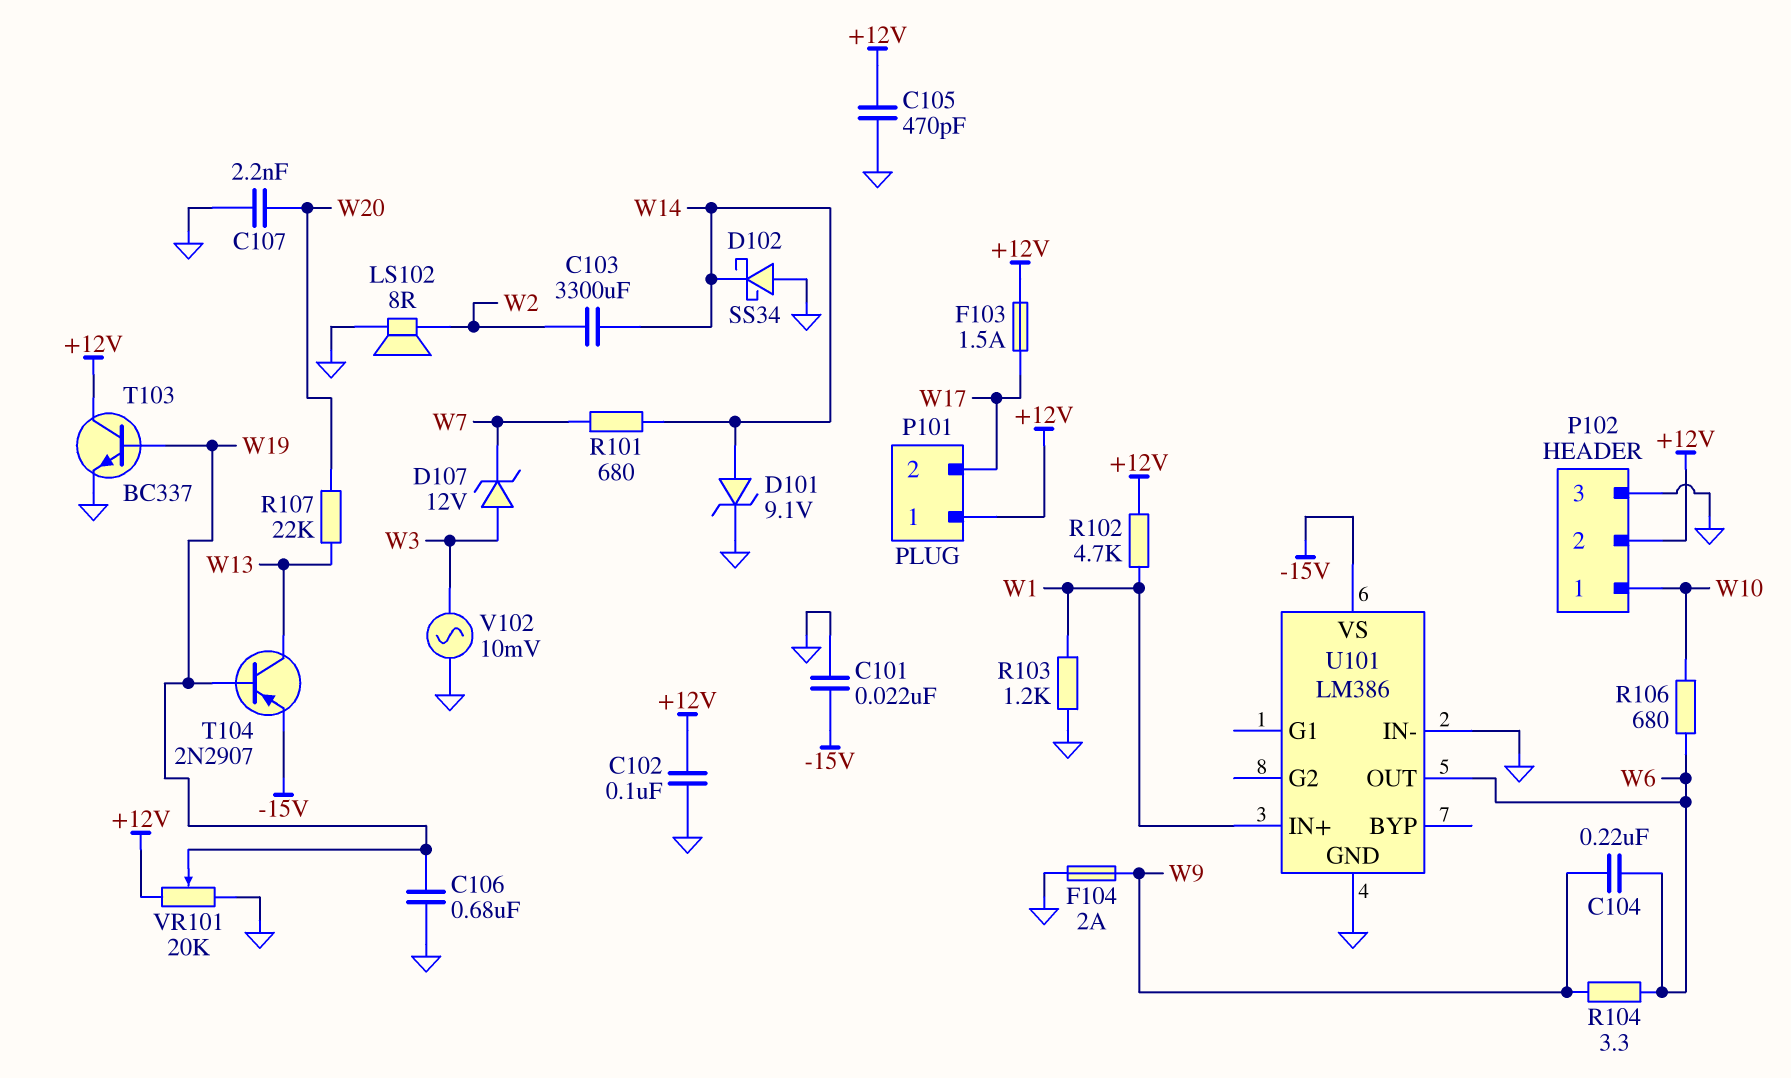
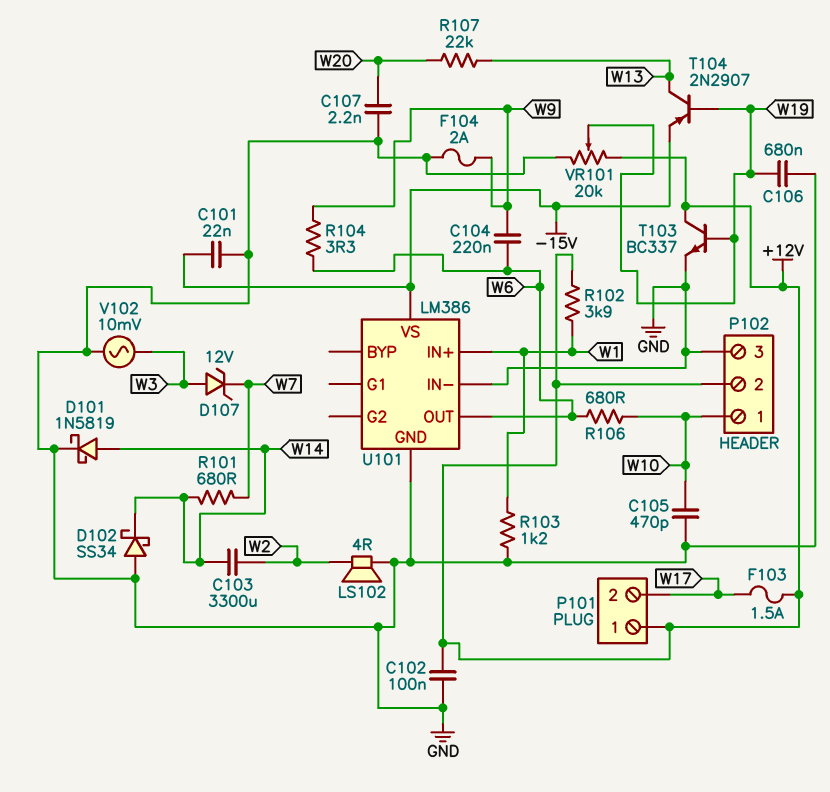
C105: 470pF (+12V, GND) -> 470pF (GND, W10)
D101: zener 9.1V (A W14, K GND) -> schottky 1N5819 (A W14, K GND)
LS102: speaker 8R (GND, W2) -> speaker 4R (GND, W2)
R102: 4.7k (+12V, W1) -> 3.9k (+12V, W1)

